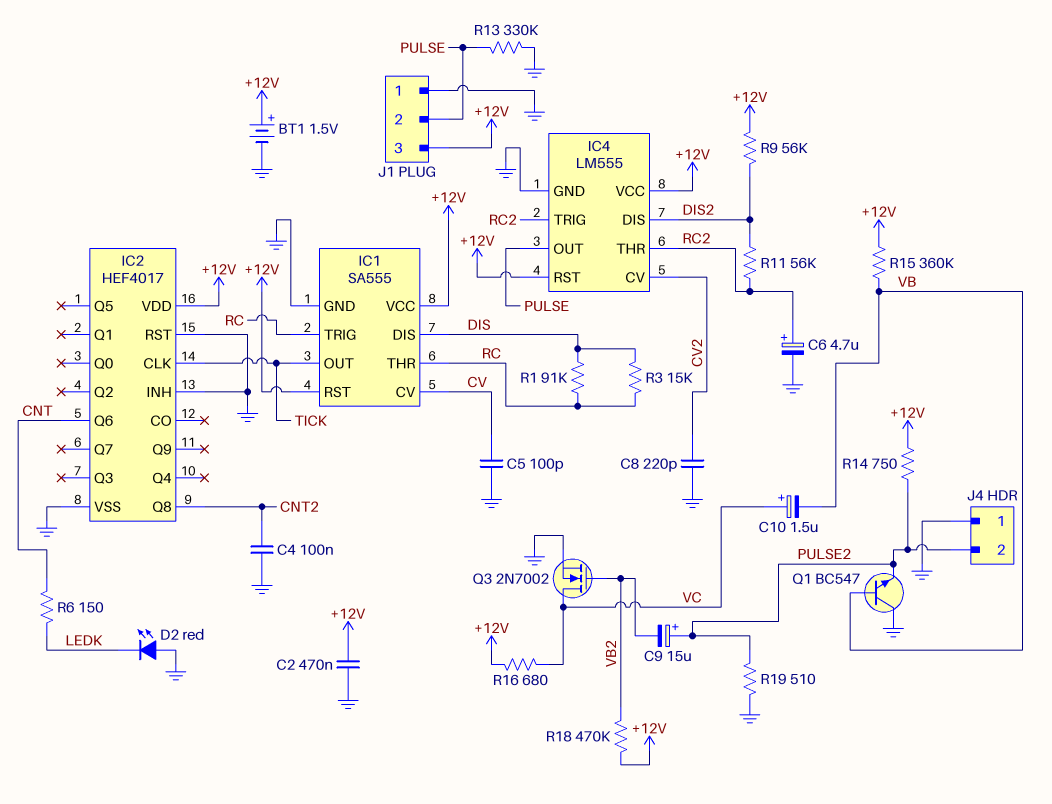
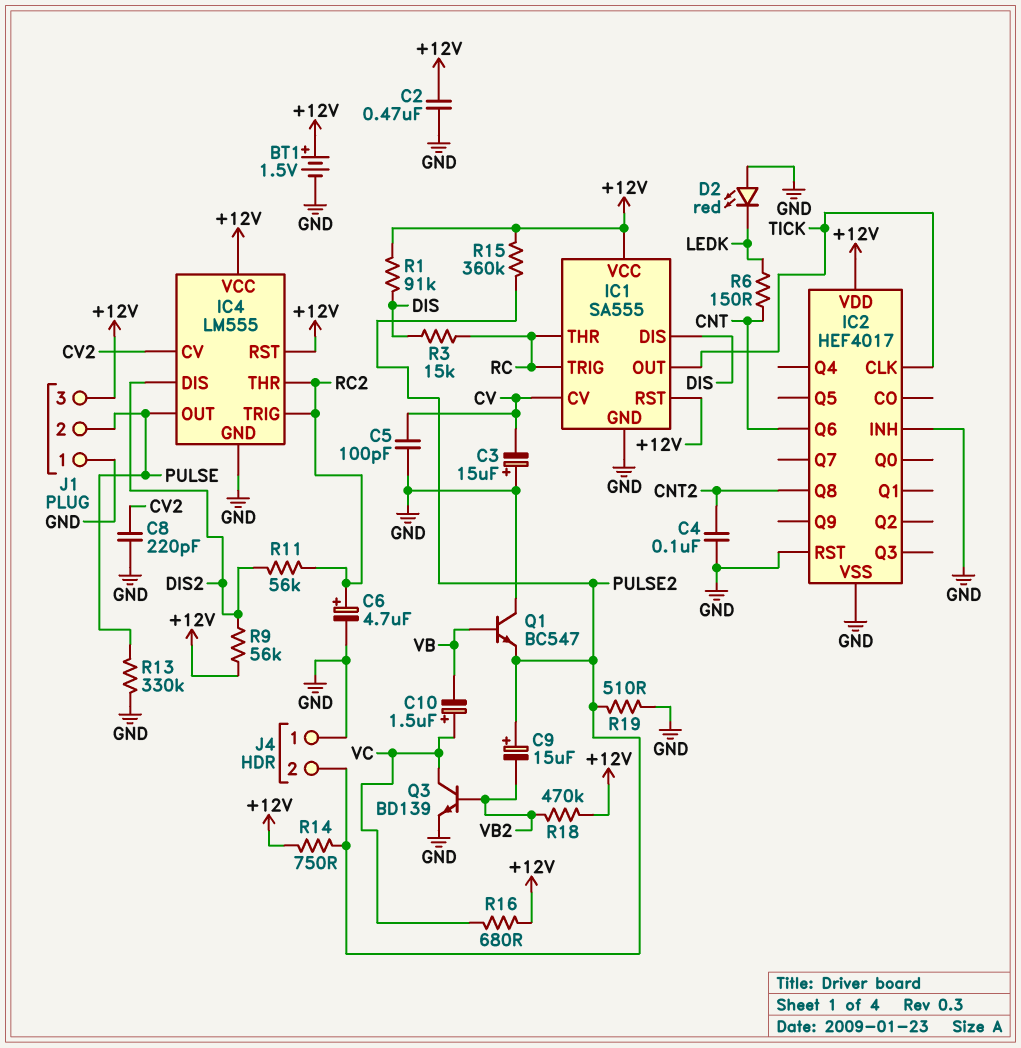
C3: none -> 15uF (plus GND, minus CV)
Q3: NMOS 2N7002 (G VB2, D VC, S GND) -> NPN BD139 (B VB2, C VC, E GND)
R1: 91k (DIS, RC) -> 91k (+12V, DIS)
R15: 360k (+12V, VB) -> 360k (+12V, PULSE2)

